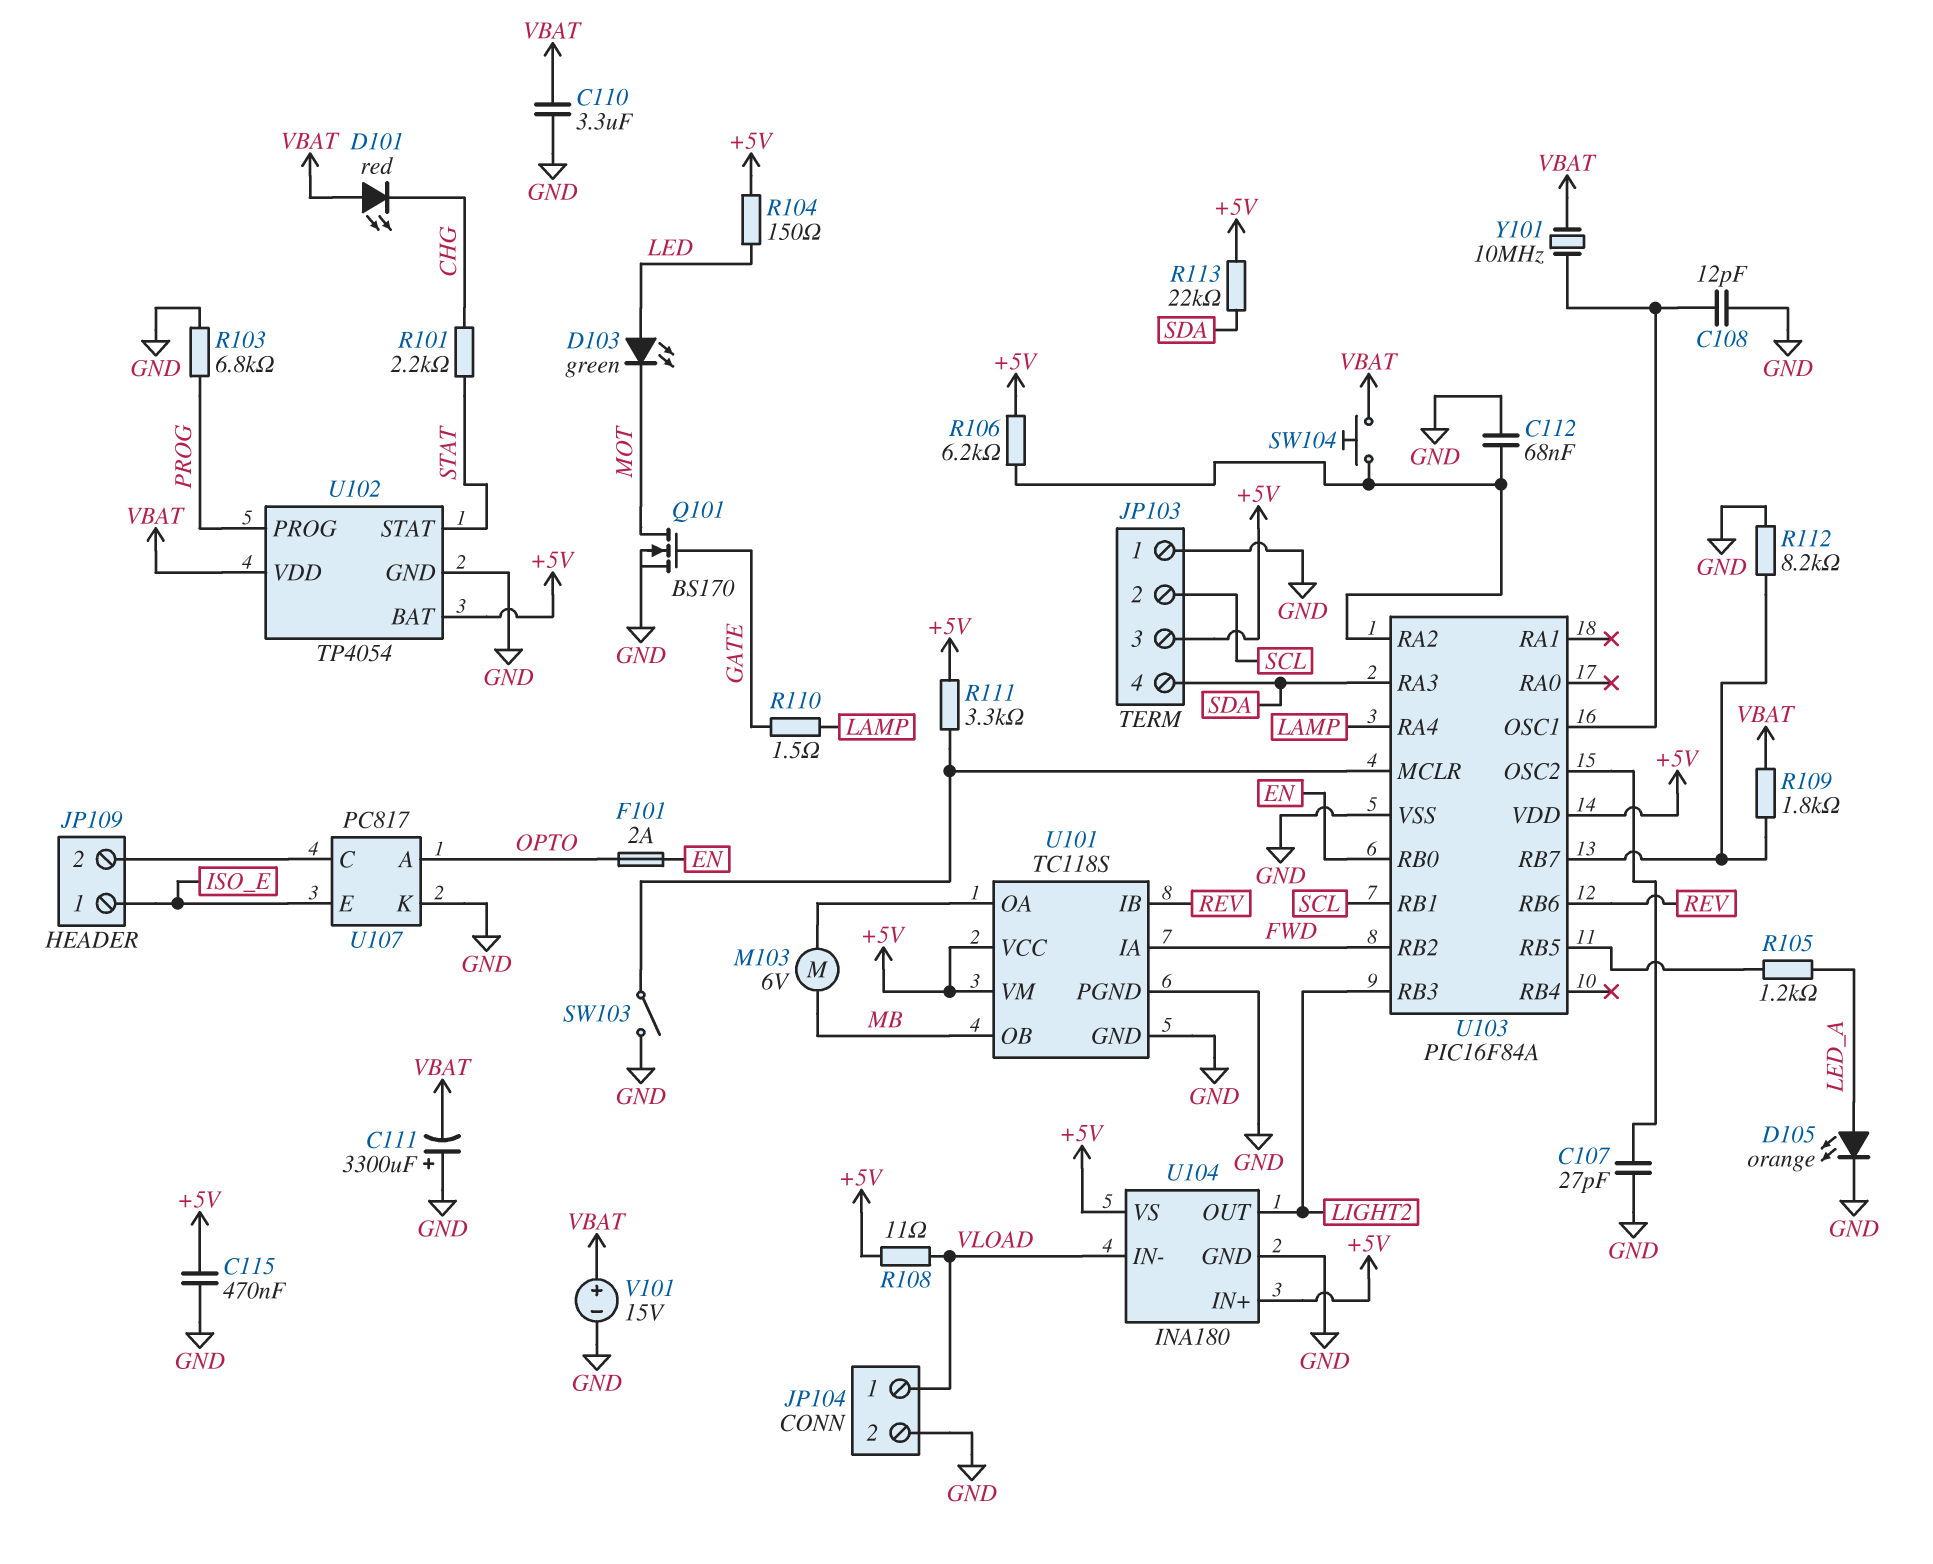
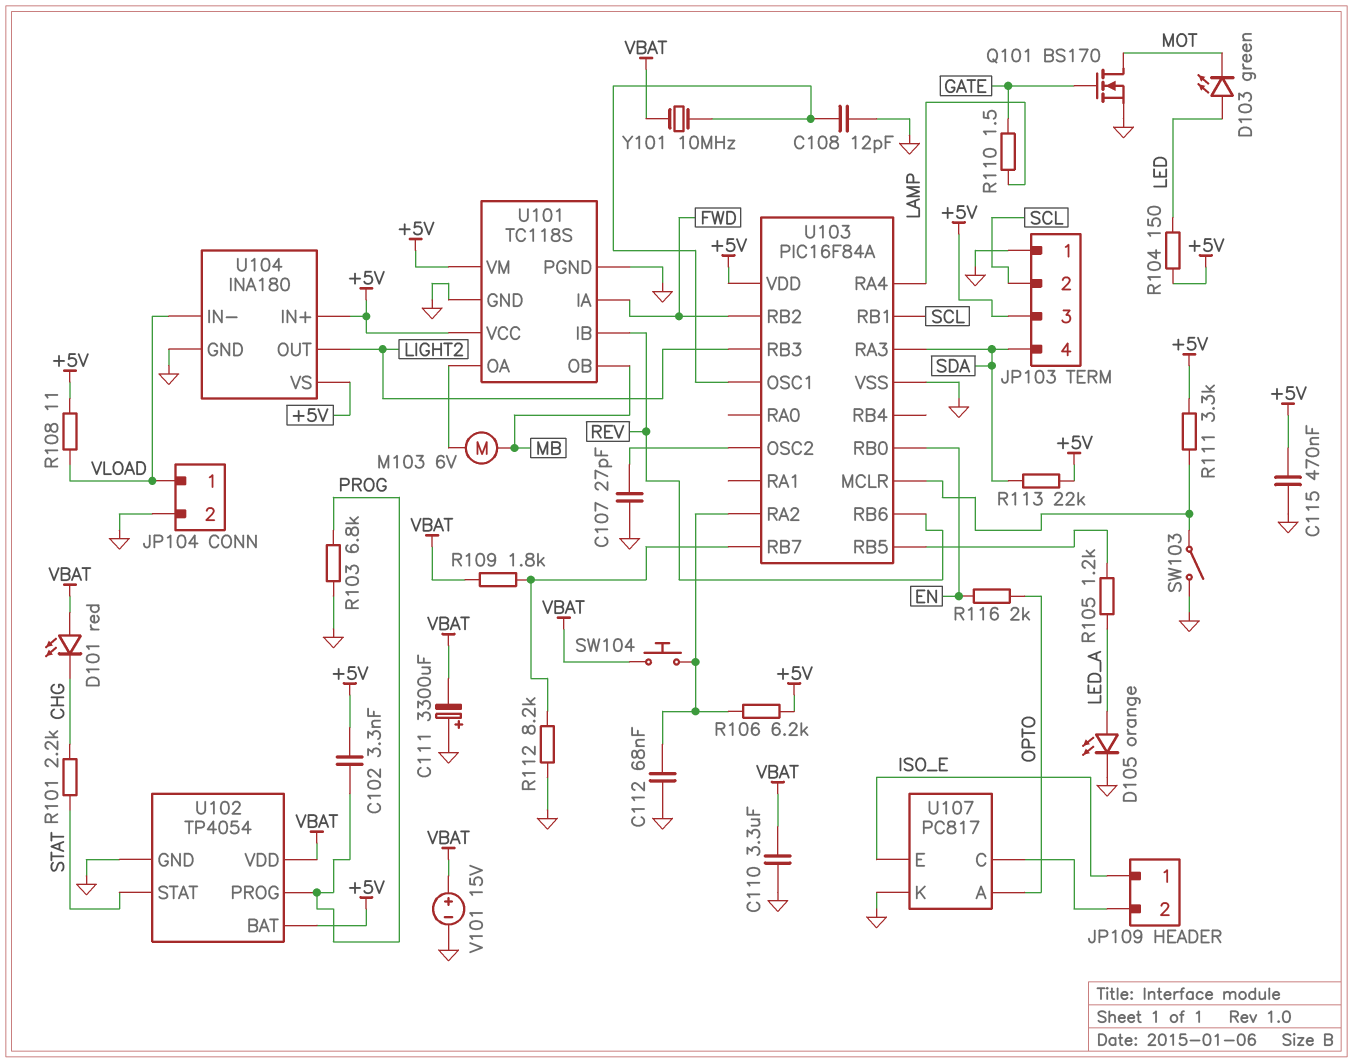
C102: none -> 3.3nF (+5V, PROG)
F101: 2A (EN, OPTO) -> none
R116: none -> 2k (EN, OPTO)

